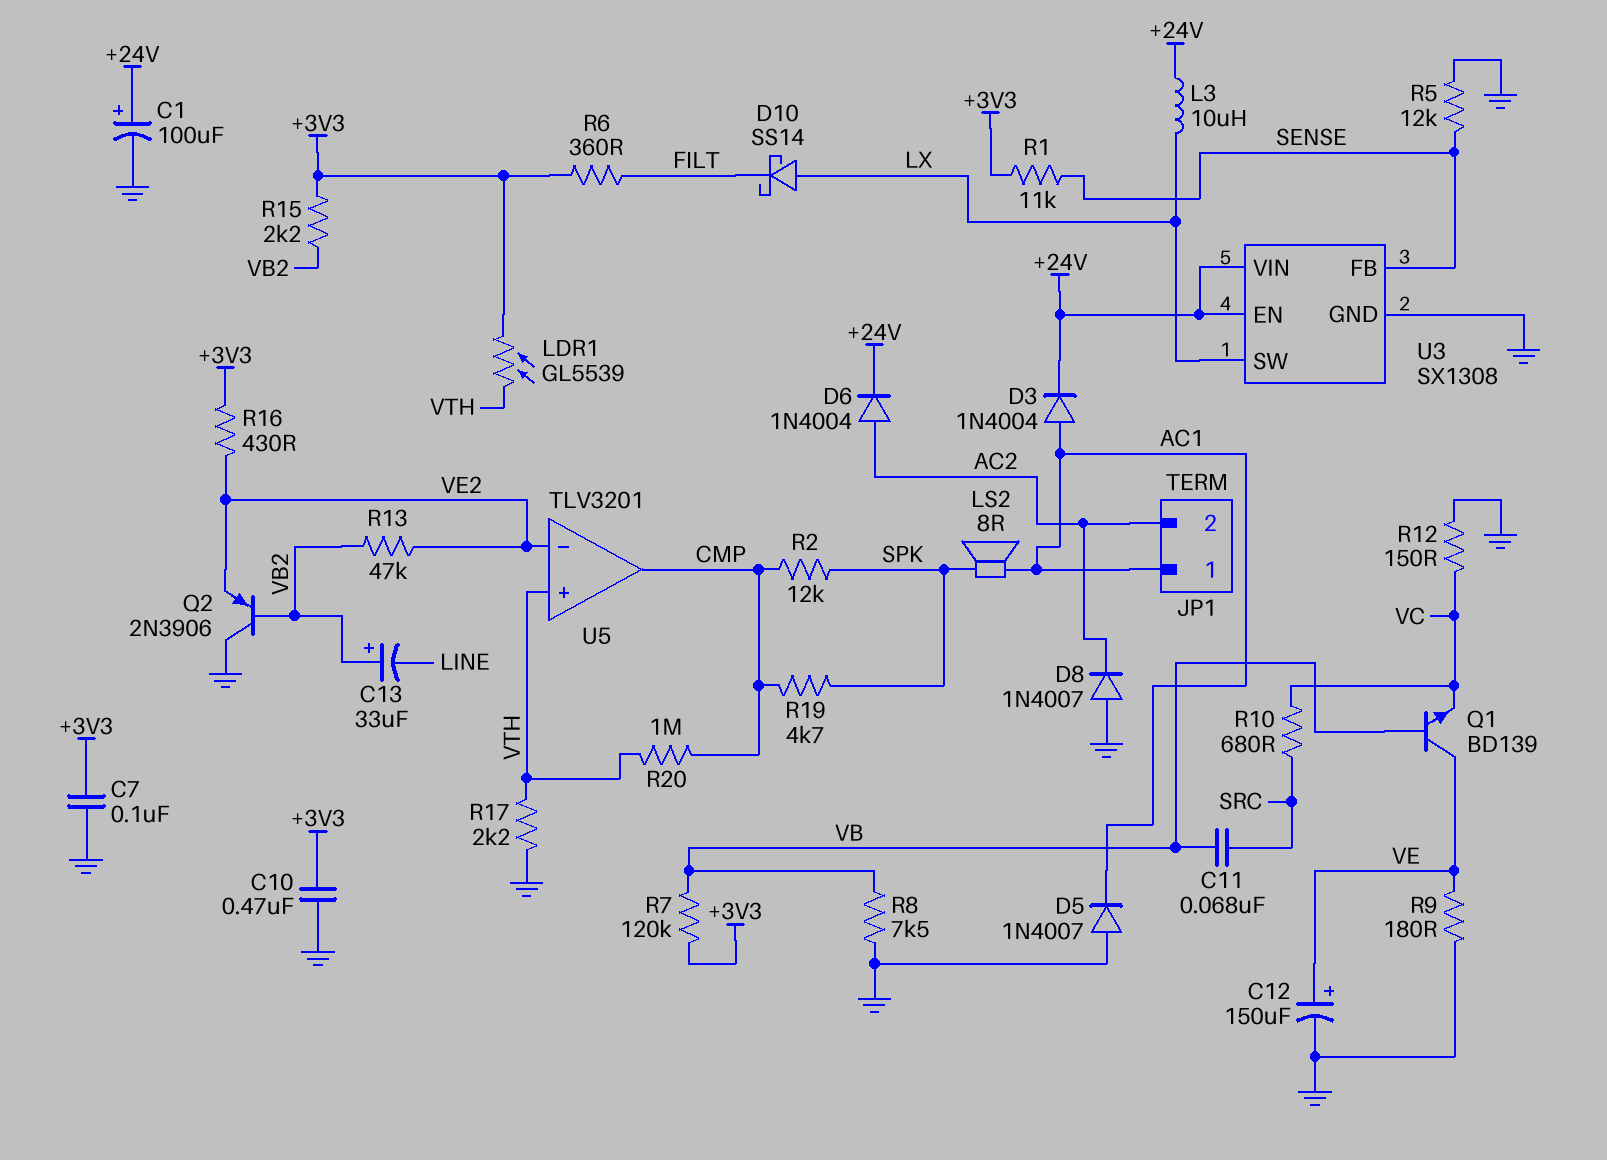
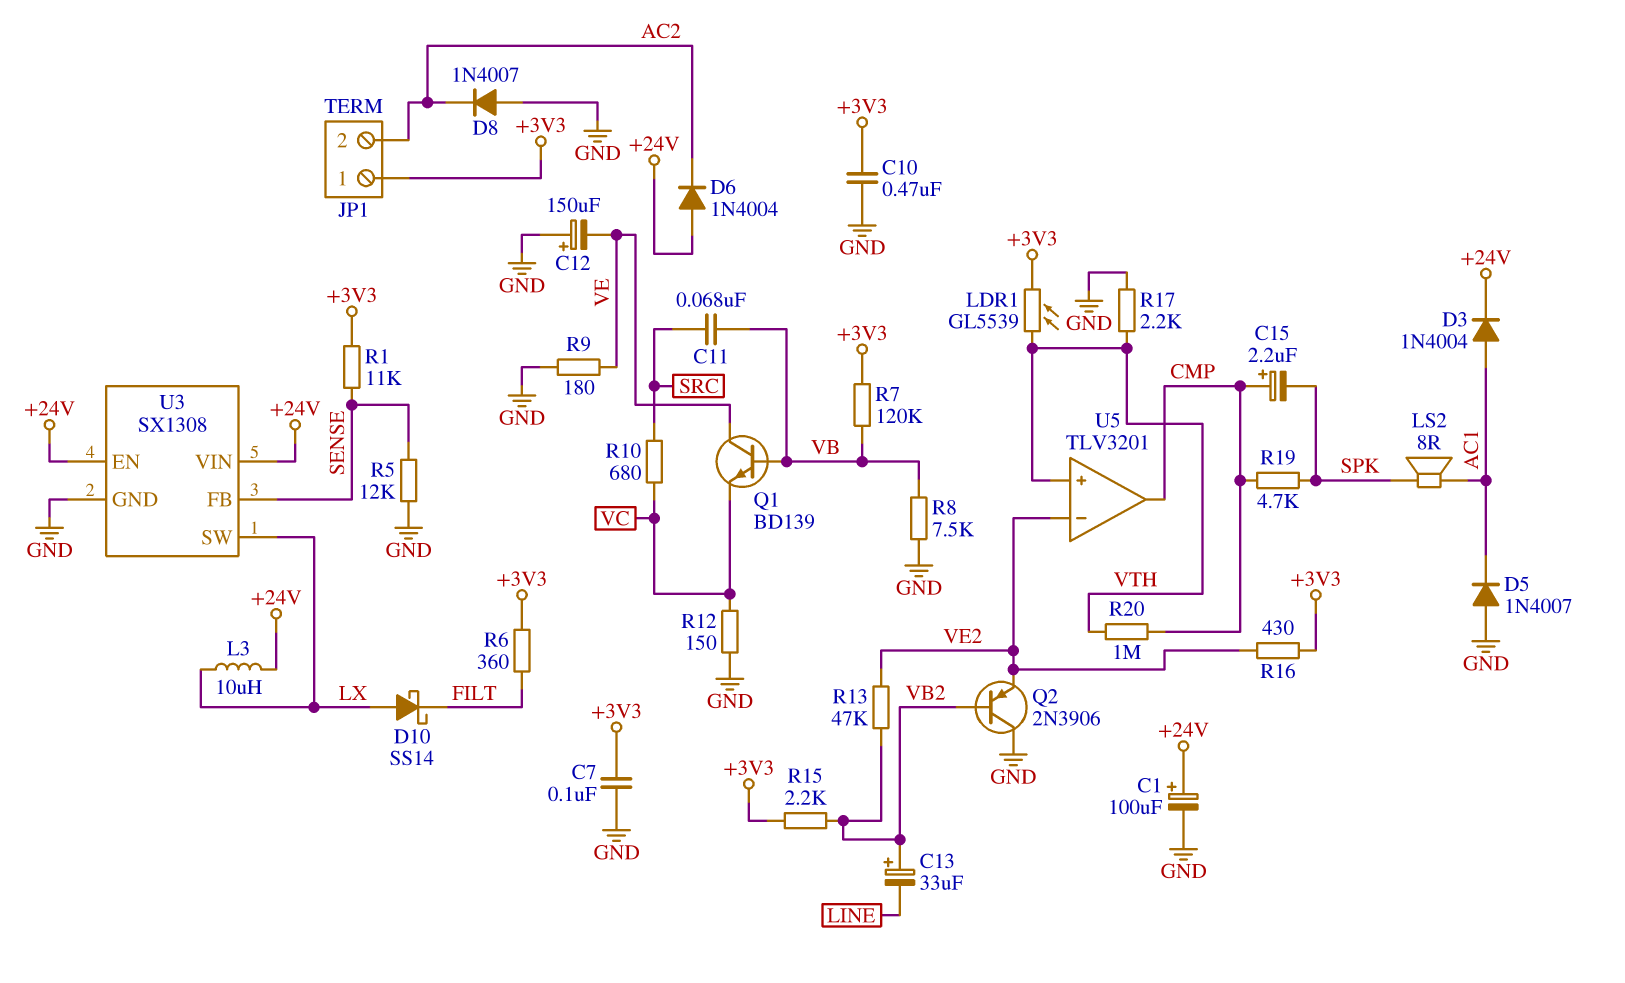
C12: 150uF (plus VE, minus GND) -> 150uF (plus GND, minus VE)
C15: none -> 2.2uF (plus CMP, minus SPK)
D6: diode 1N4004 (A AC2, K +24V) -> diode 1N4004 (A +24V, K AC2)
JP1 pin 1: AC1 -> +3V3
R2: 12k (CMP, SPK) -> none

